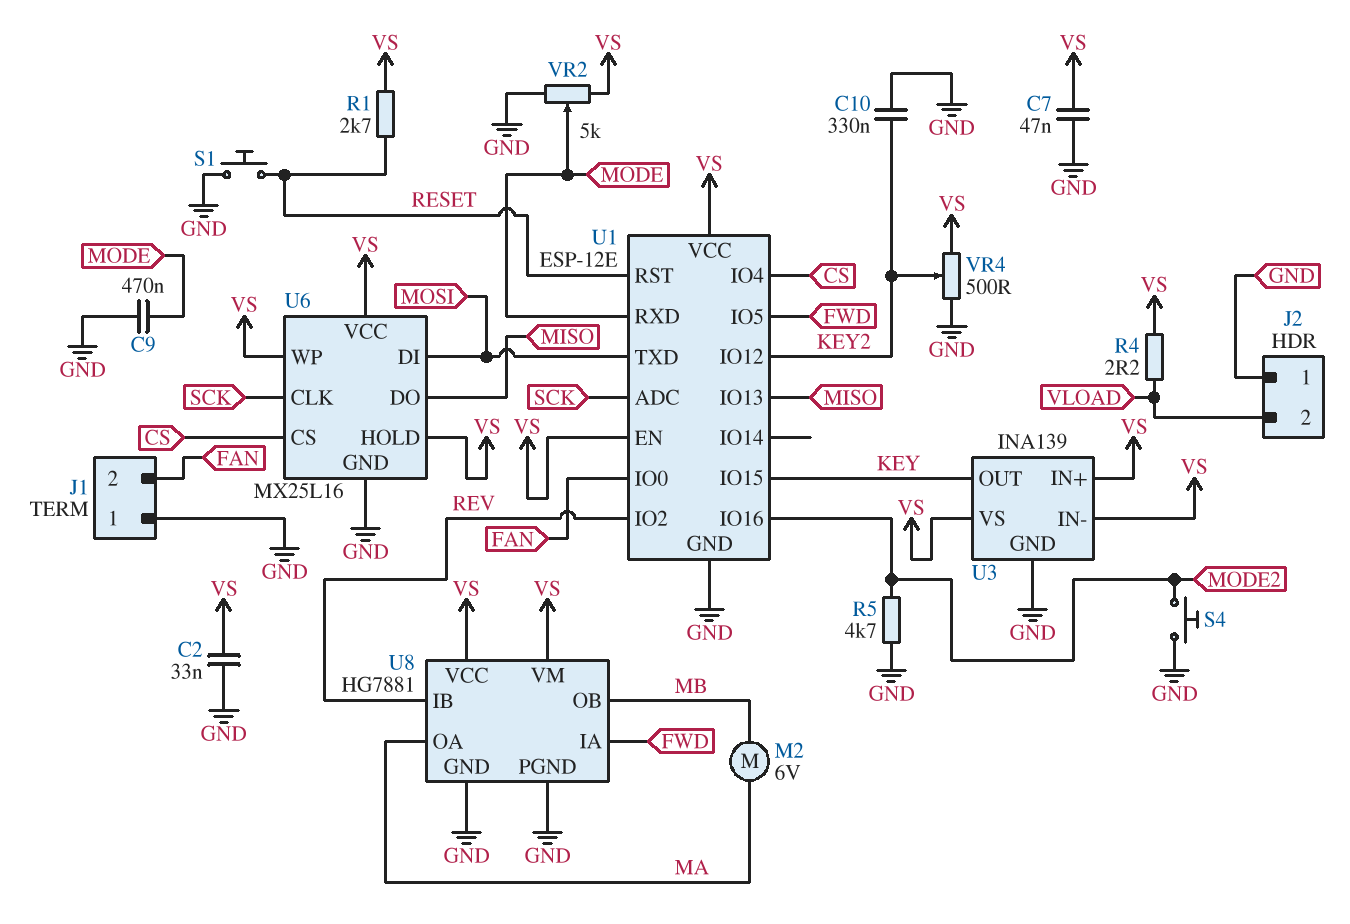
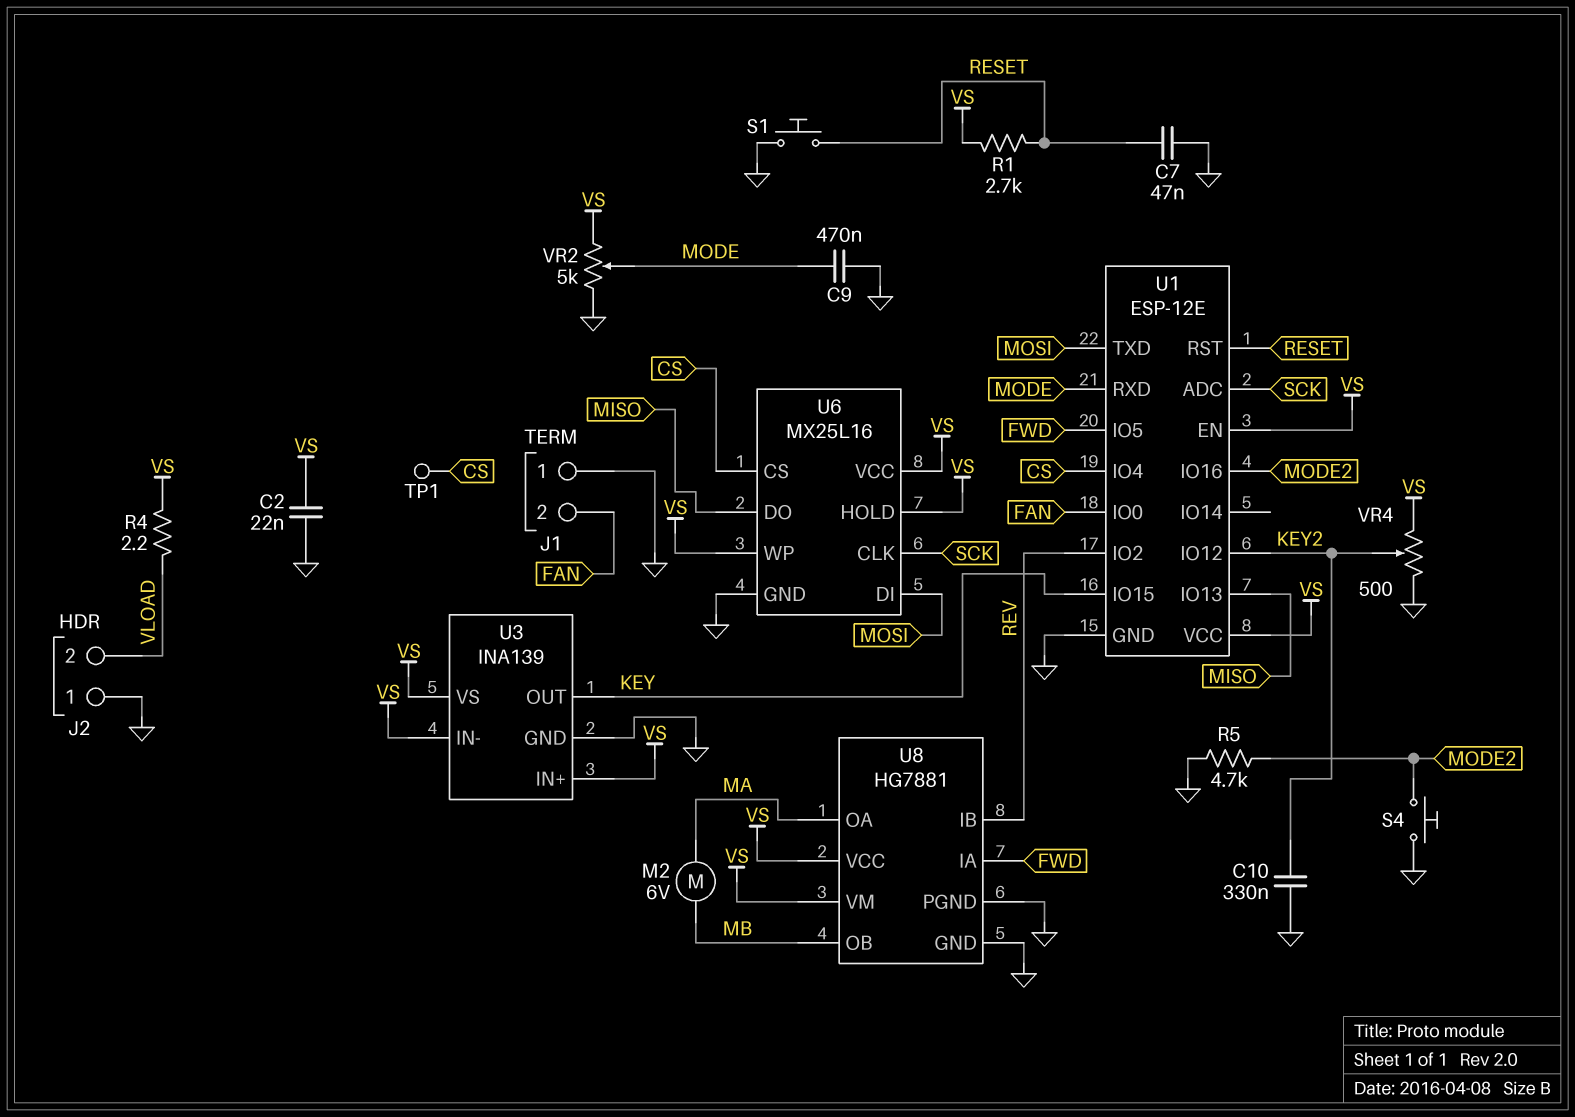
C2: 33nF (GND, VS) -> 22nF (GND, VS)
C7: 47nF (GND, VS) -> 47nF (GND, RESET)
TP1: none -> test point (CS)

